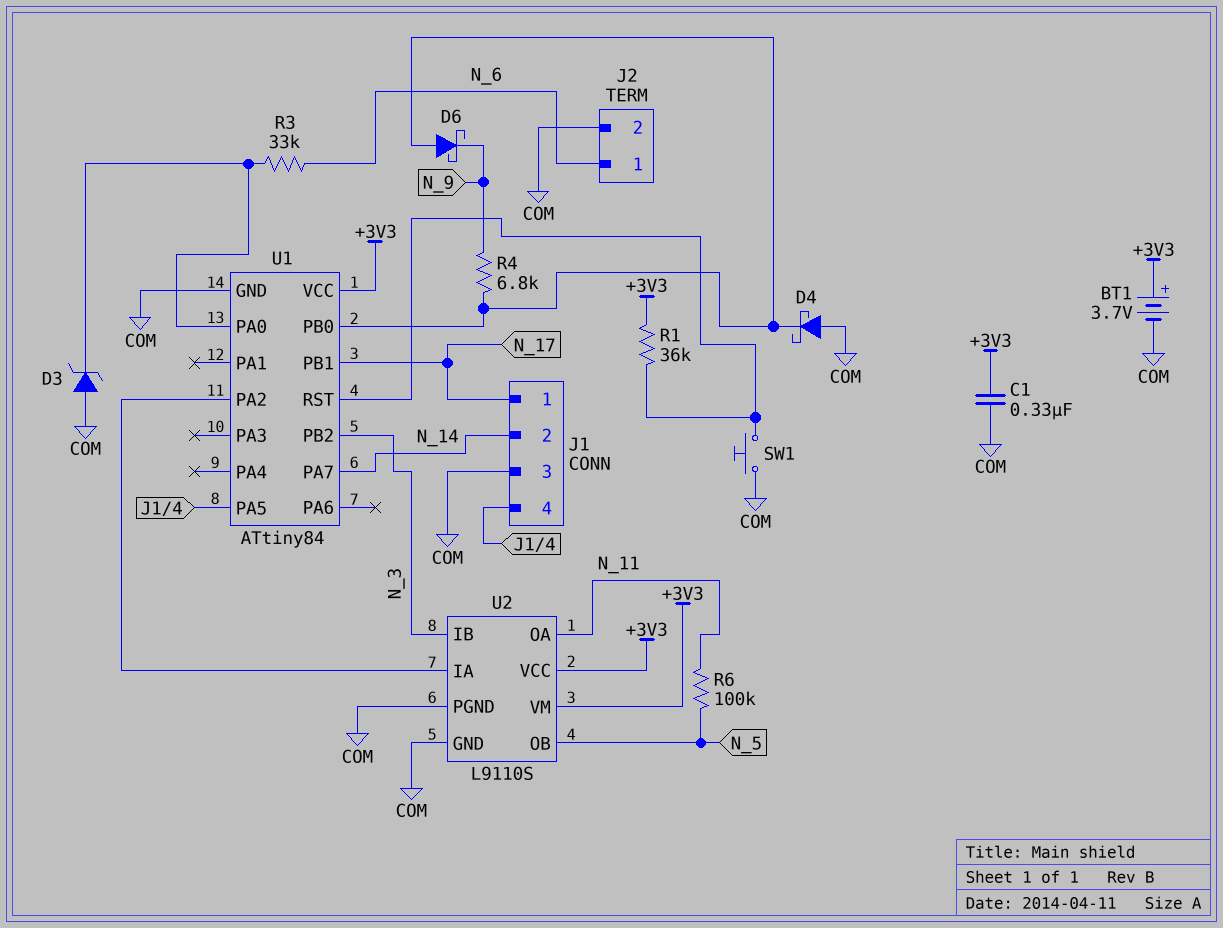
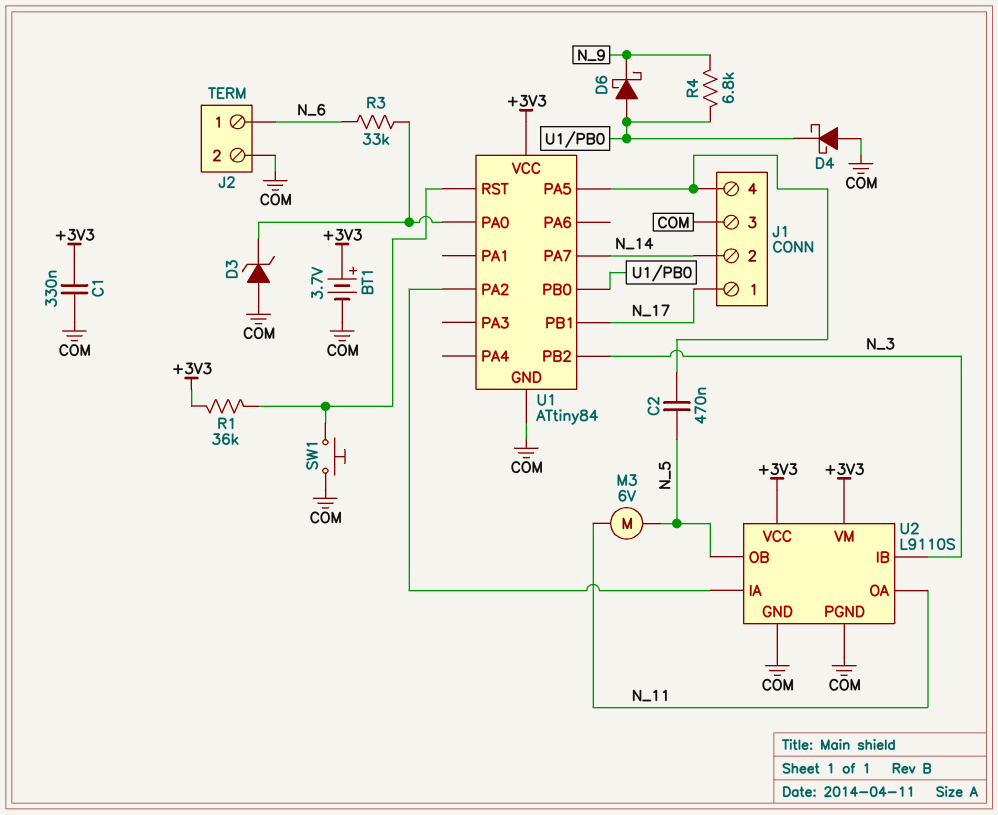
C2: none -> 470nF (J1/4, N_5)
M3: none -> motor 6V (N_5, N_11)
R6: 100k (N_5, N_11) -> none

